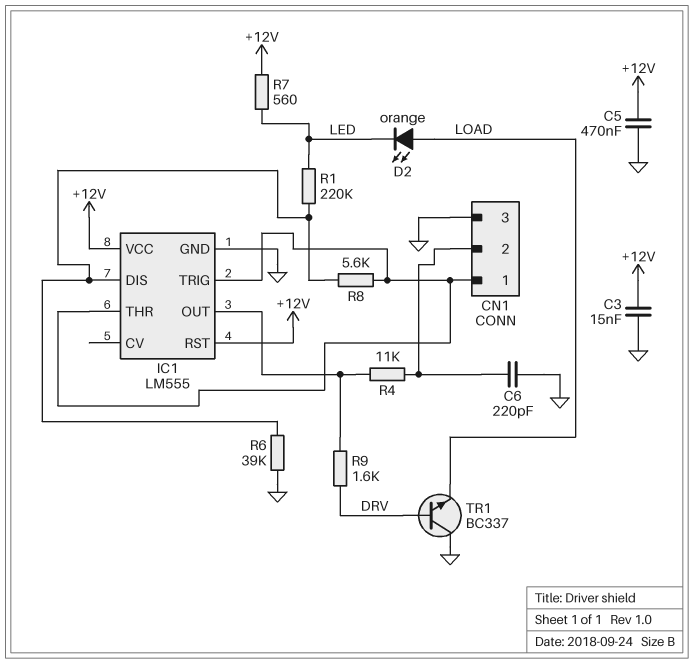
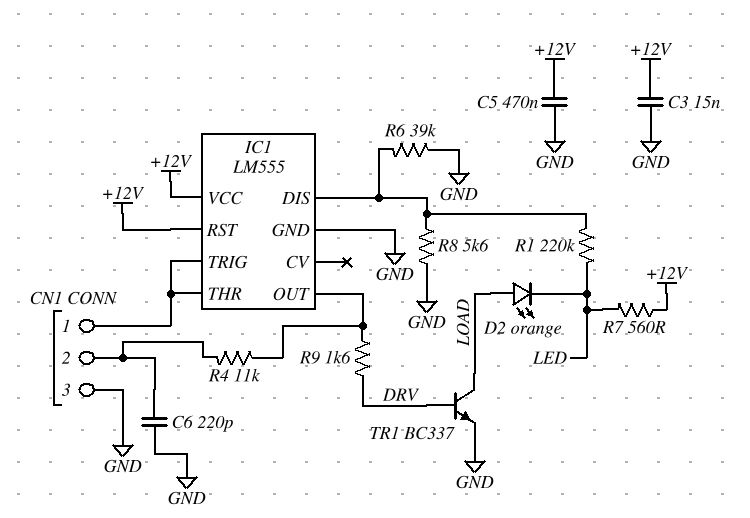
R8: 5.6k (CN1/1, IC1/DIS) -> 5.6k (GND, IC1/DIS)
TR1: NPN BC337 (B DRV, C GND, E LOAD) -> NPN BC337 (B DRV, C LOAD, E GND)

